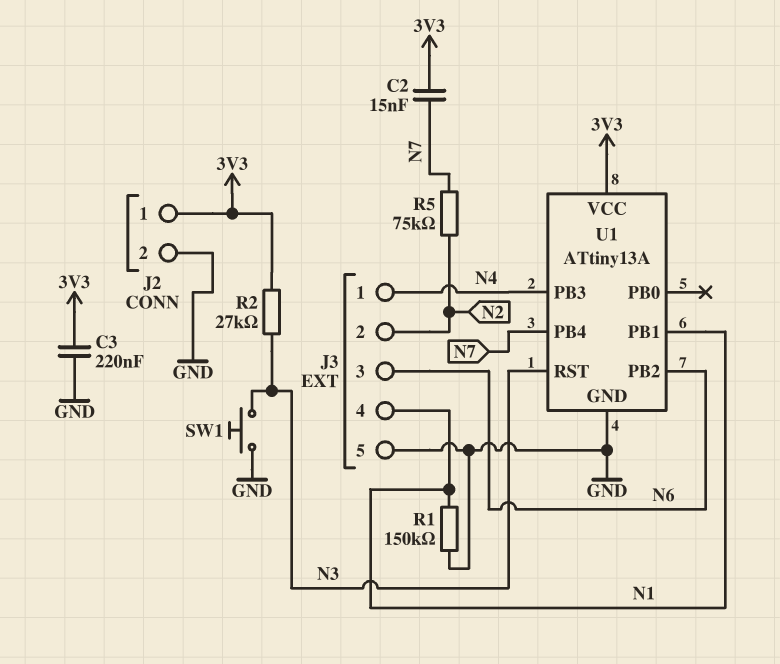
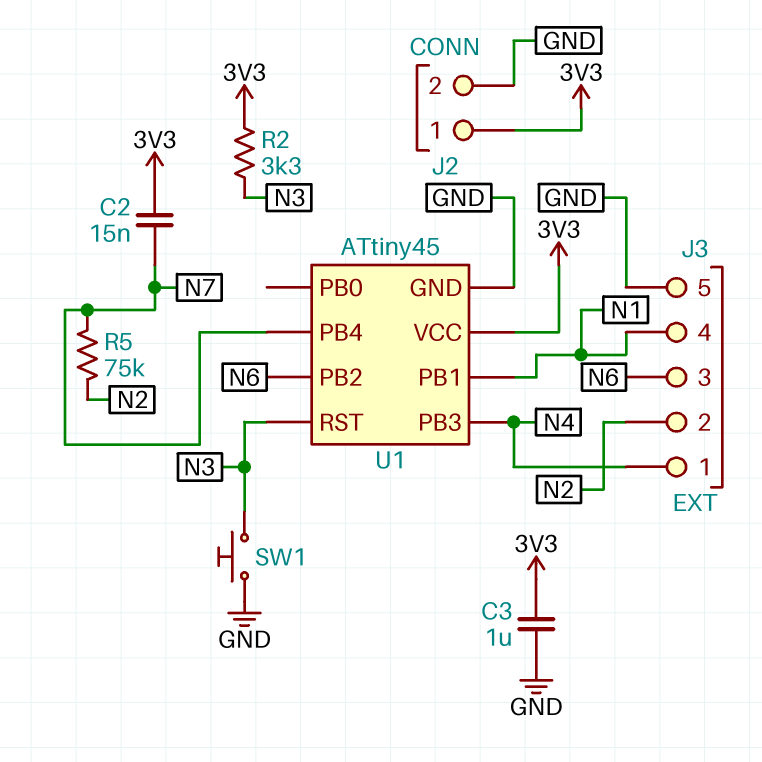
C3: 220nF (3V3, GND) -> 1uF (3V3, GND)
R1: 150k (GND, N1) -> none
R2: 27k (3V3, N3) -> 3.3k (3V3, N3)
U1: ATtiny13A -> ATtiny45

